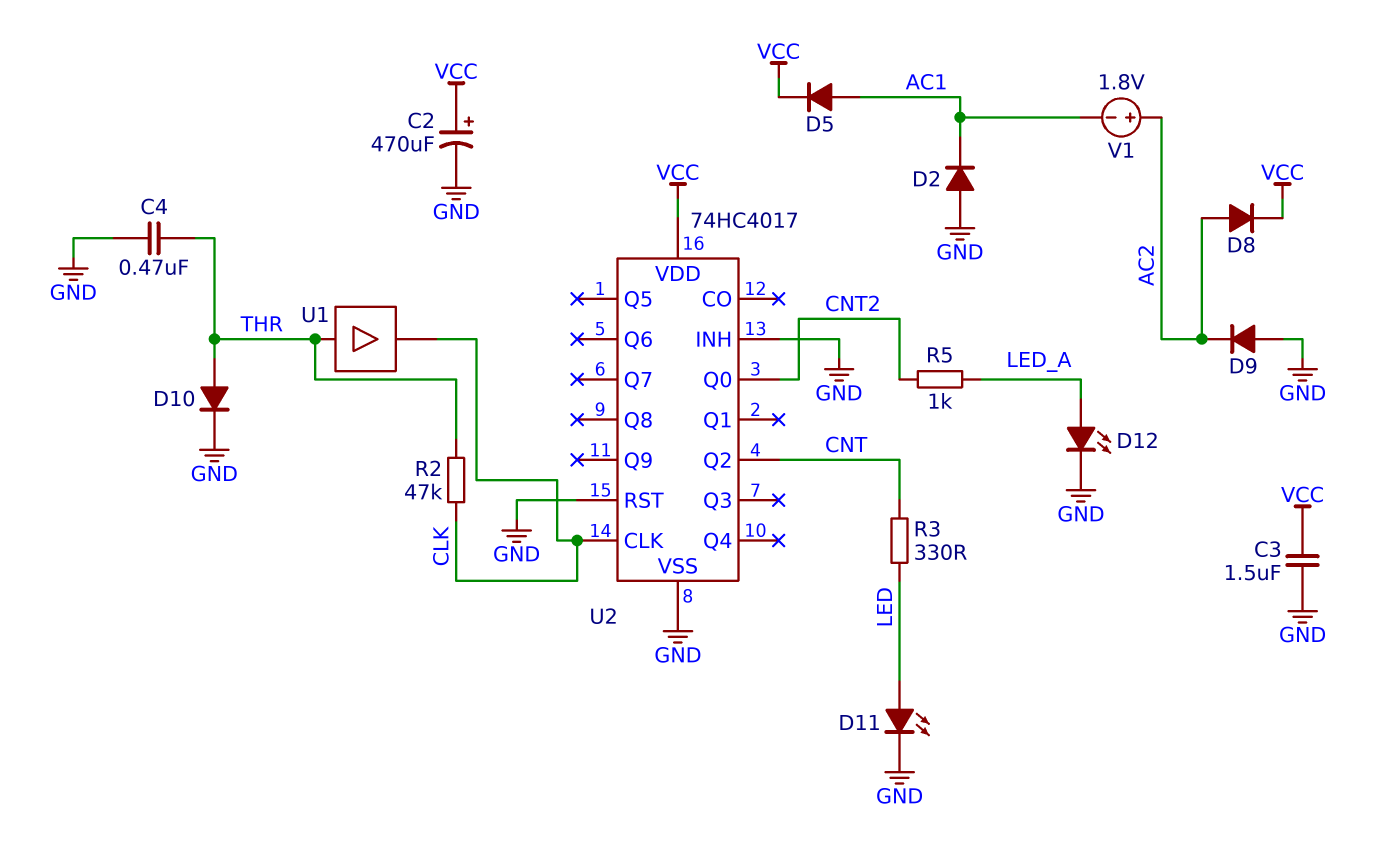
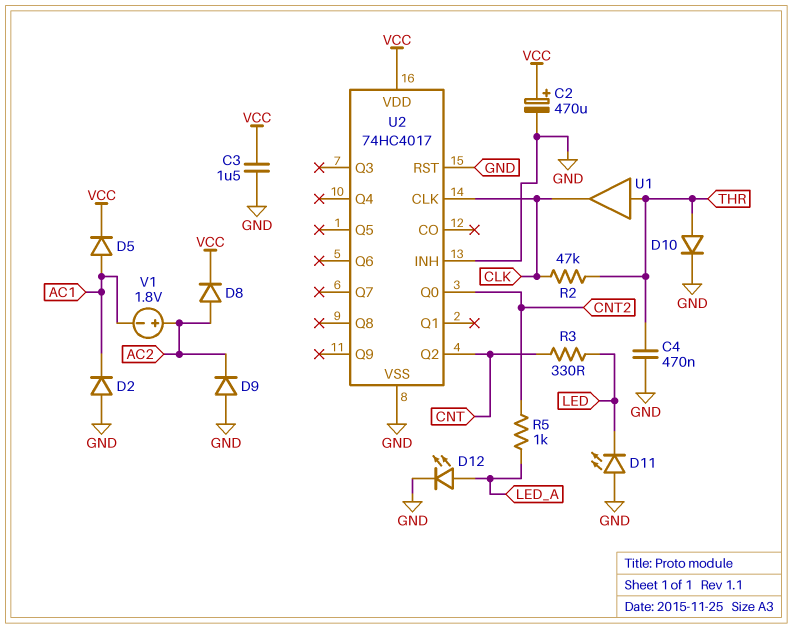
D11: LED (A LED, K GND) -> LED (A GND, K LED)

